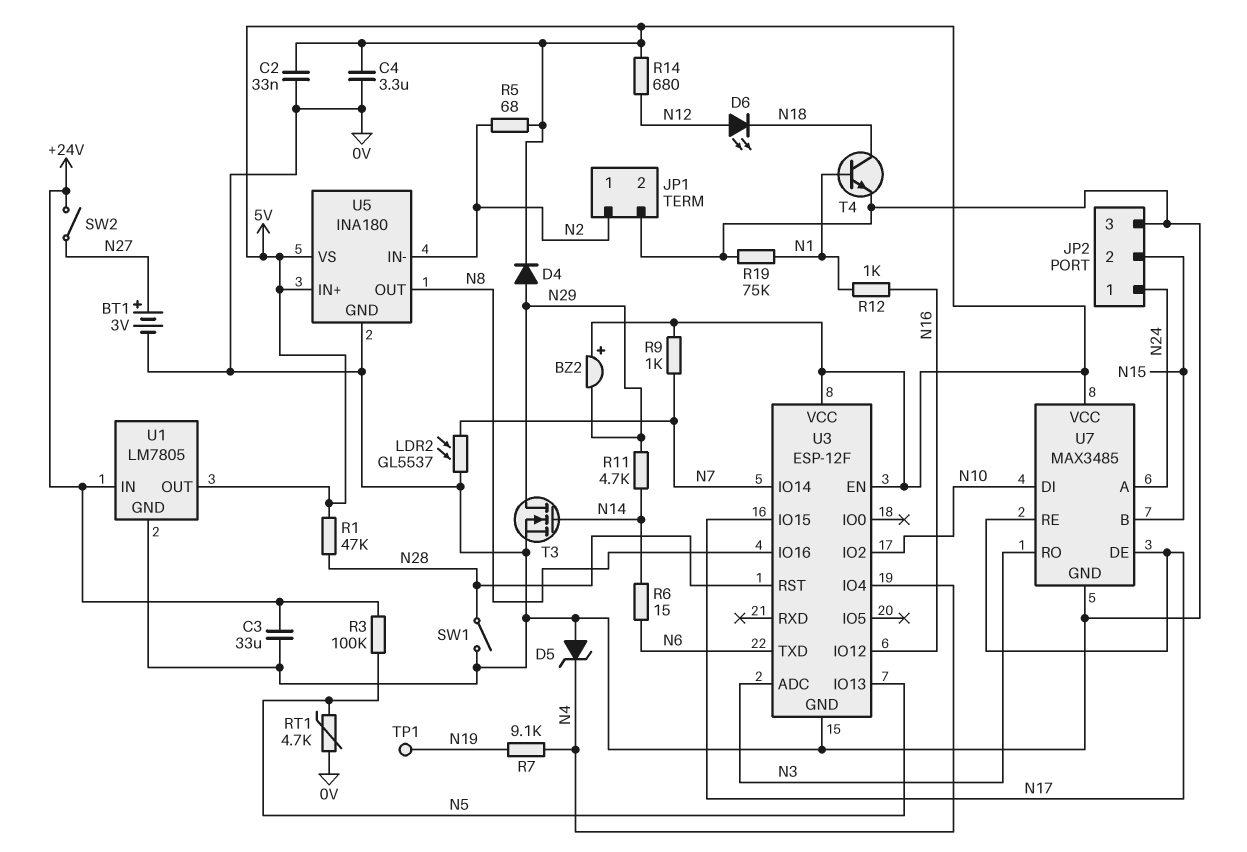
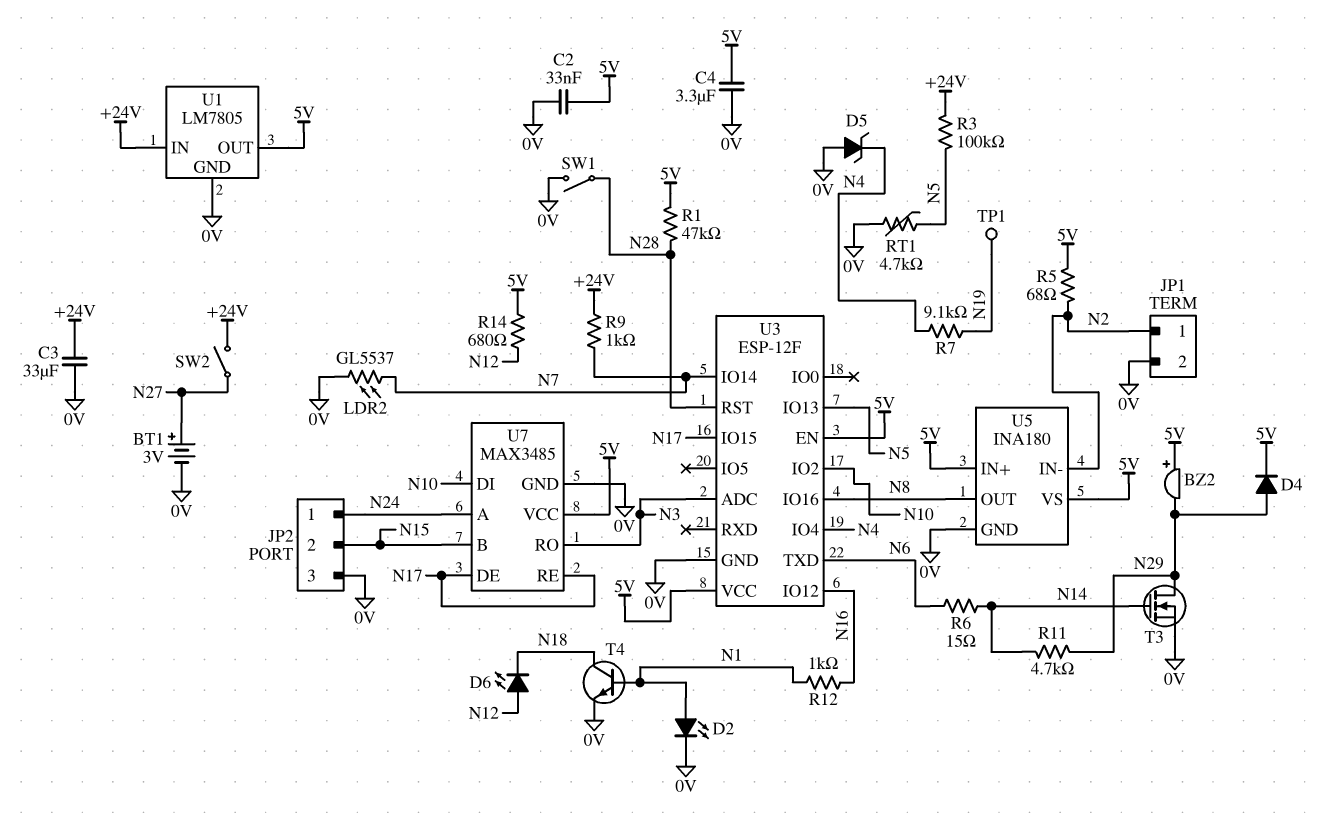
D2: none -> LED (A N1, K 0V)
R9: 1k (5V, N7) -> 1k (+24V, N7)
R19: 75k (0V, N1) -> none

